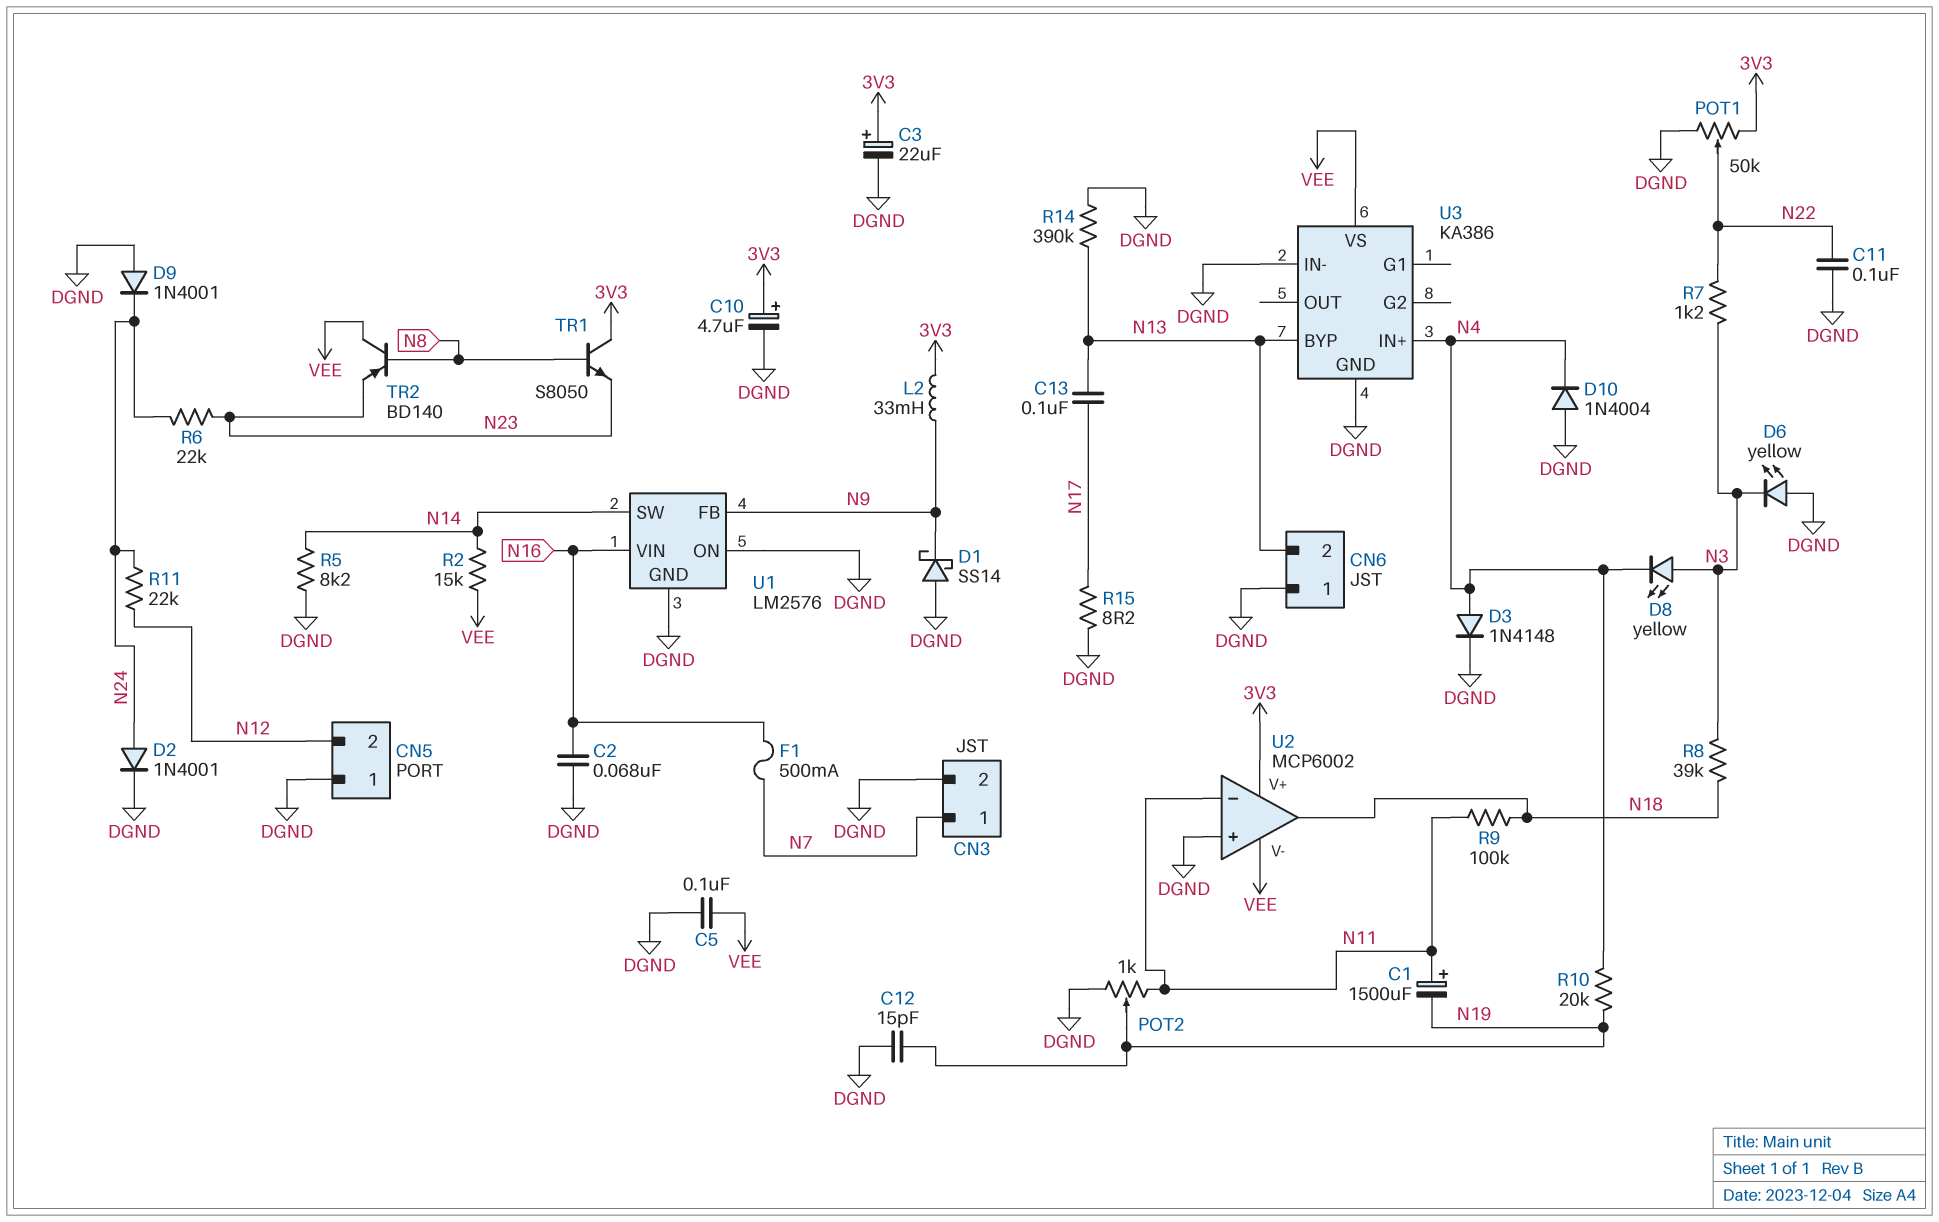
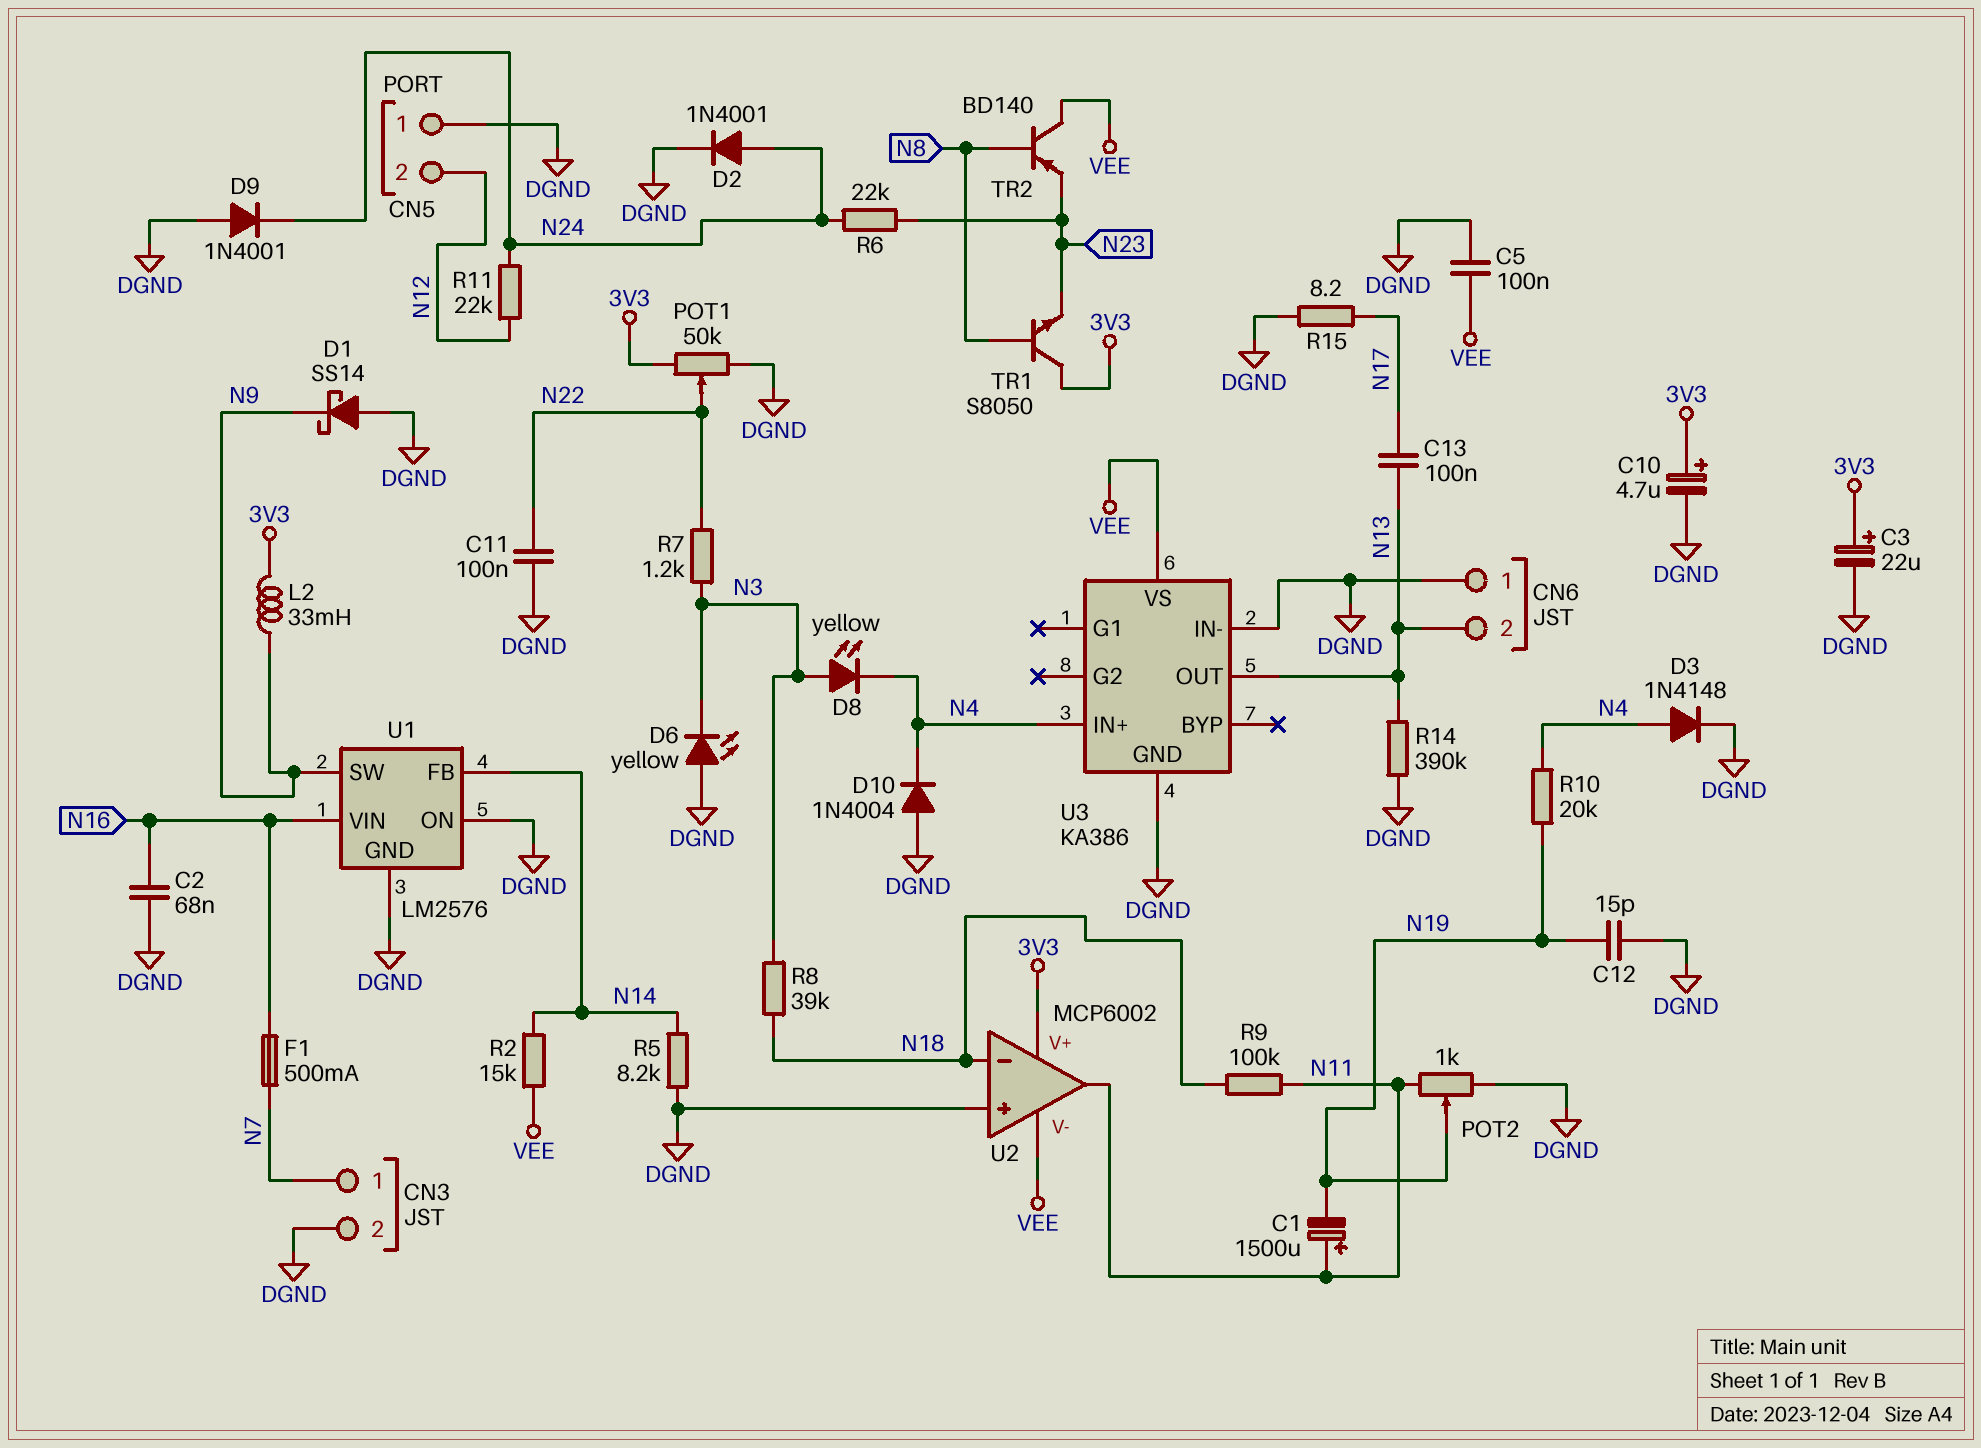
U1 pin FB: N9 -> N14
U1 pin SW: N14 -> N9
U2 pin in-: N11 -> N18
U2 pin out: N18 -> N11
U3 pin BYP: N13 -> none
U3 pin OUT: none -> N13

